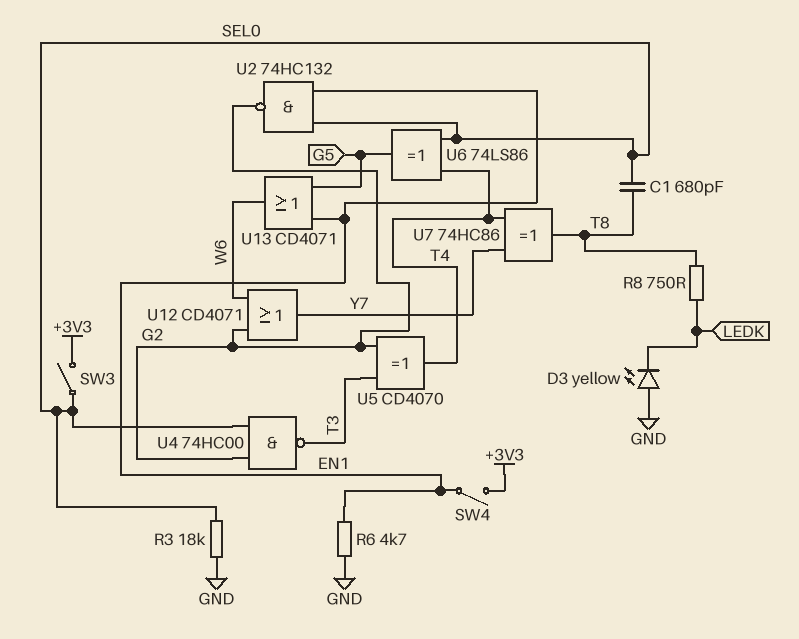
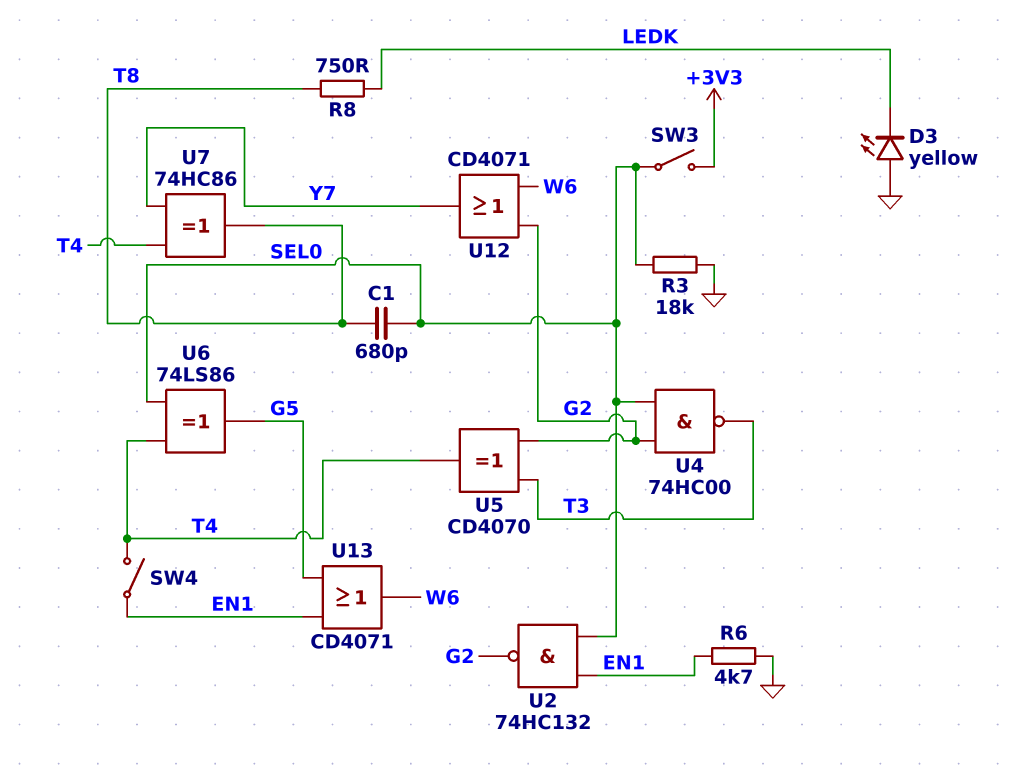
SW4: switch (+3V3, EN1) -> switch (EN1, T4)

